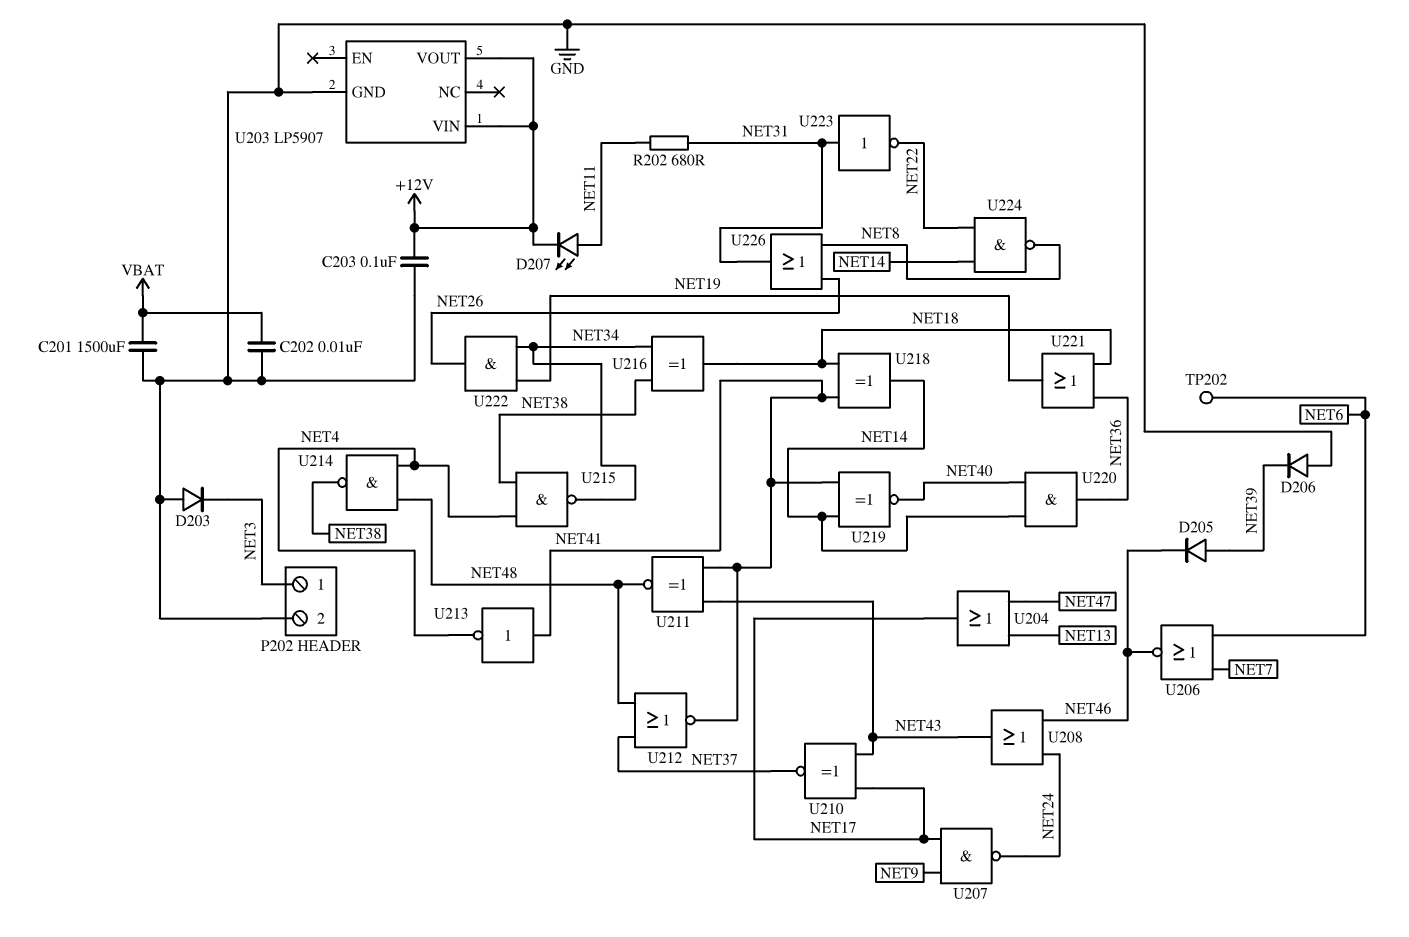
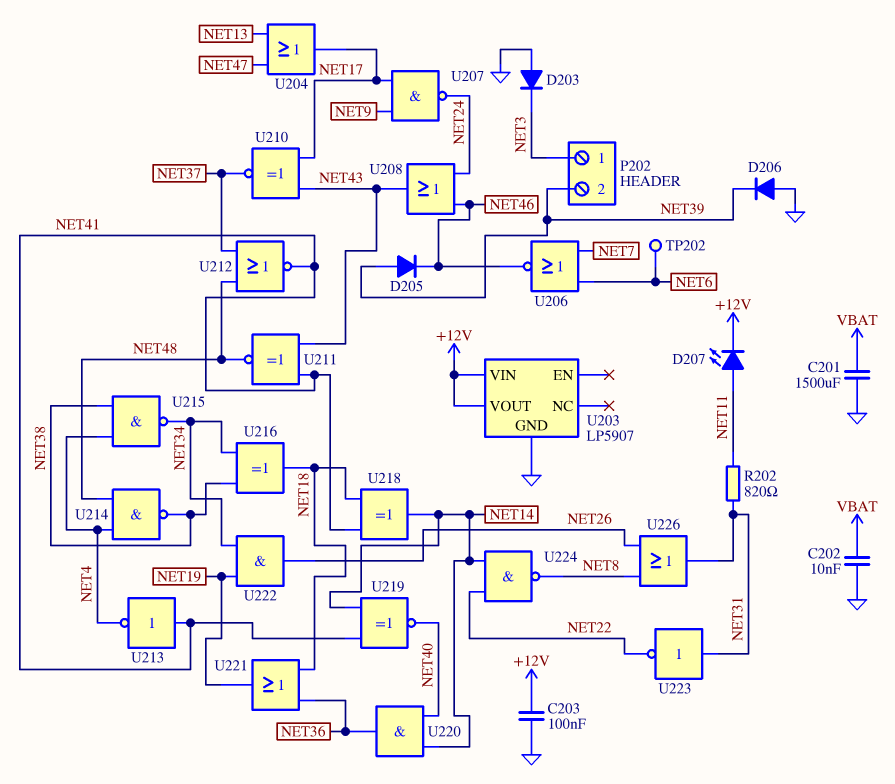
P202 pin 2: GND -> NET39
R202: 680 (NET11, NET31) -> 820 (NET11, NET31)

